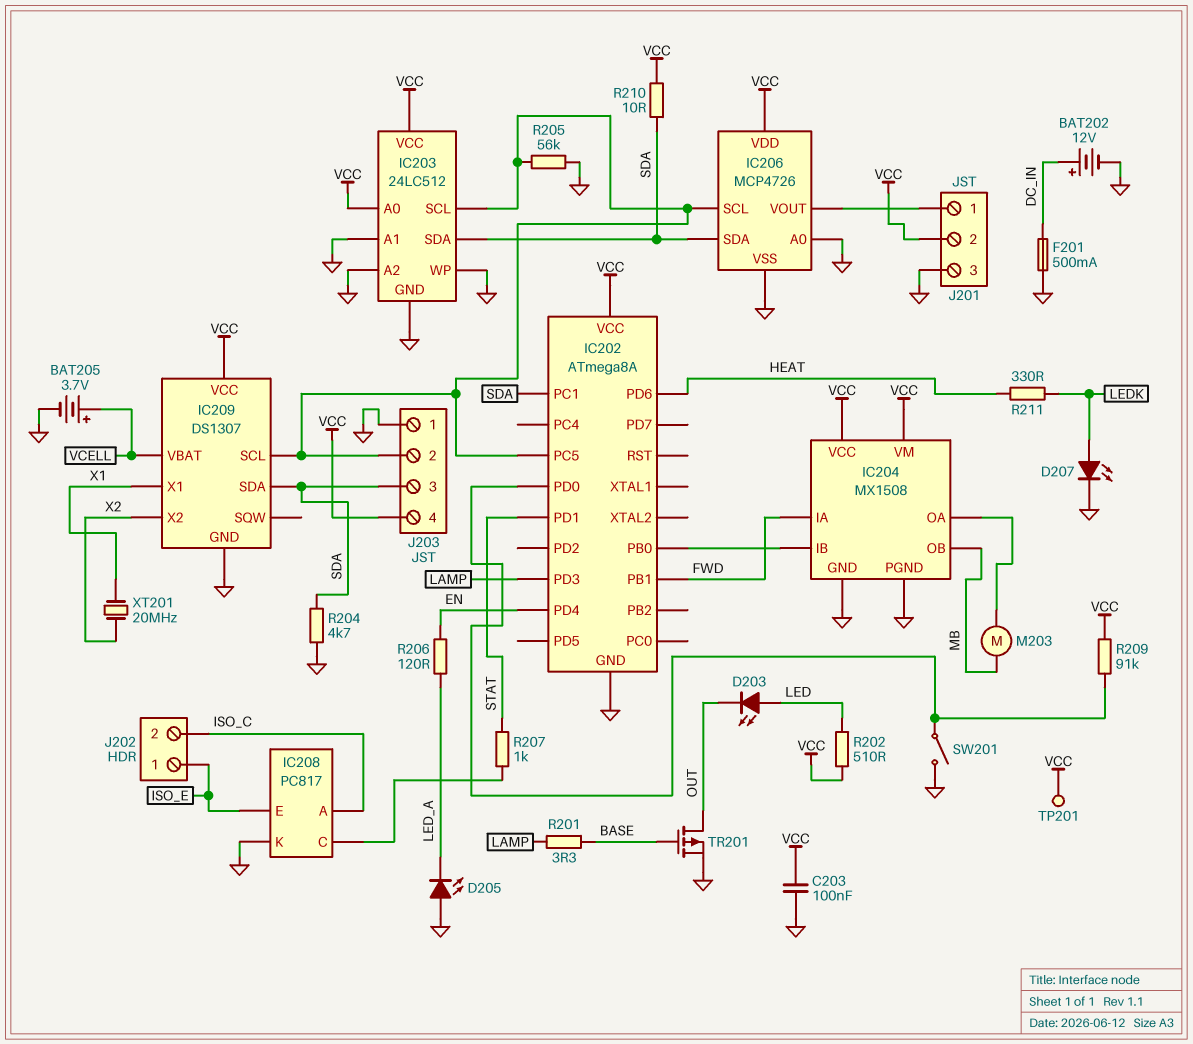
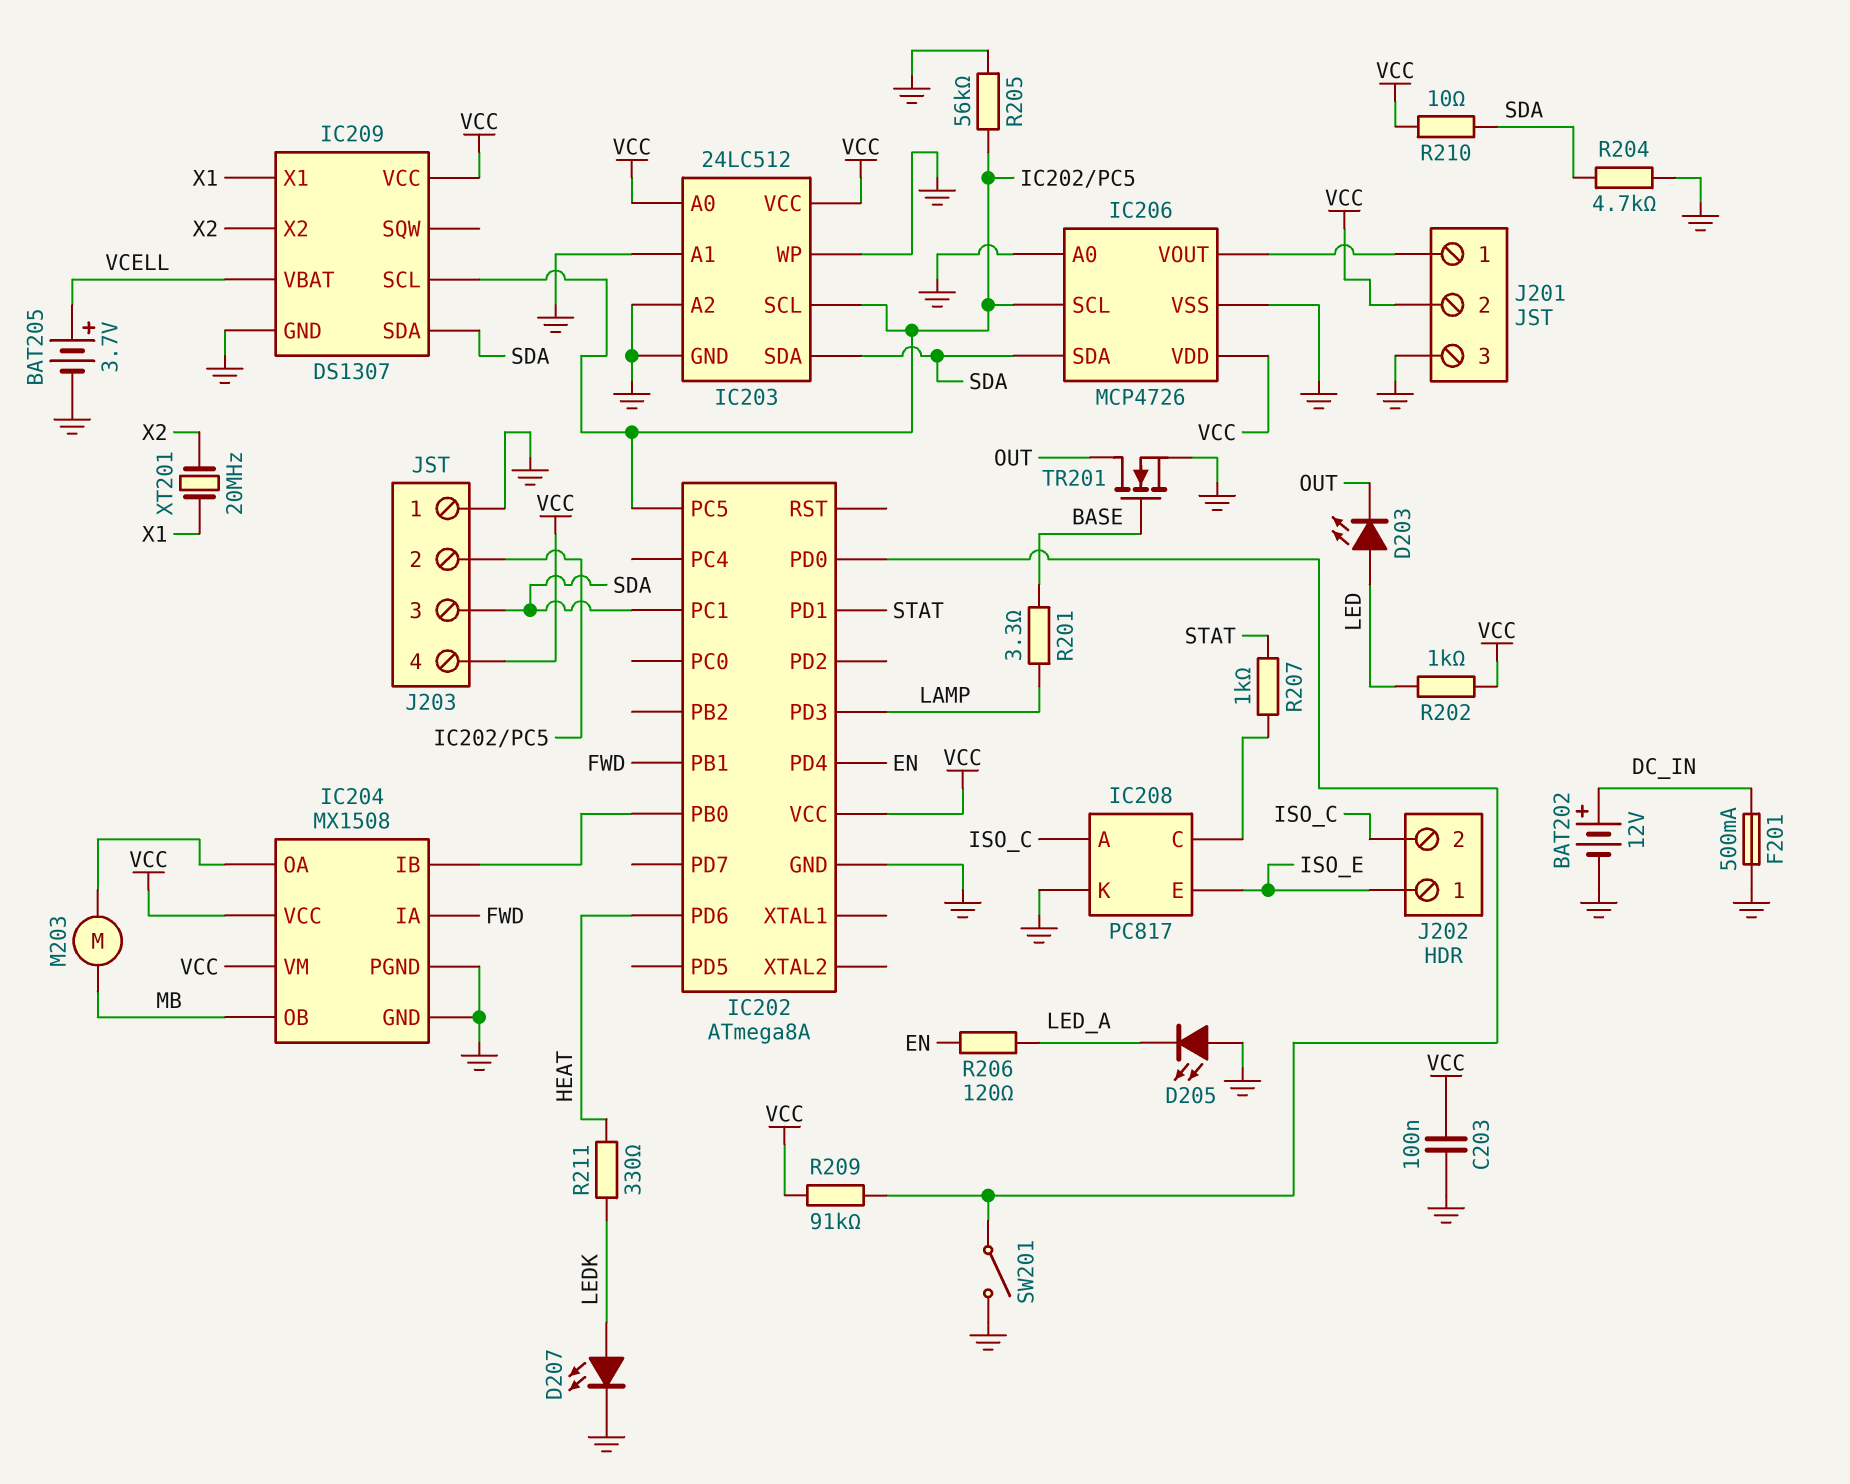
R202: 510 (LED, VCC) -> 1k (LED, VCC)
TP201: test point (VCC) -> none
TR201: PMOS (G BASE, D OUT, S GND) -> NMOS (G BASE, D OUT, S GND)

